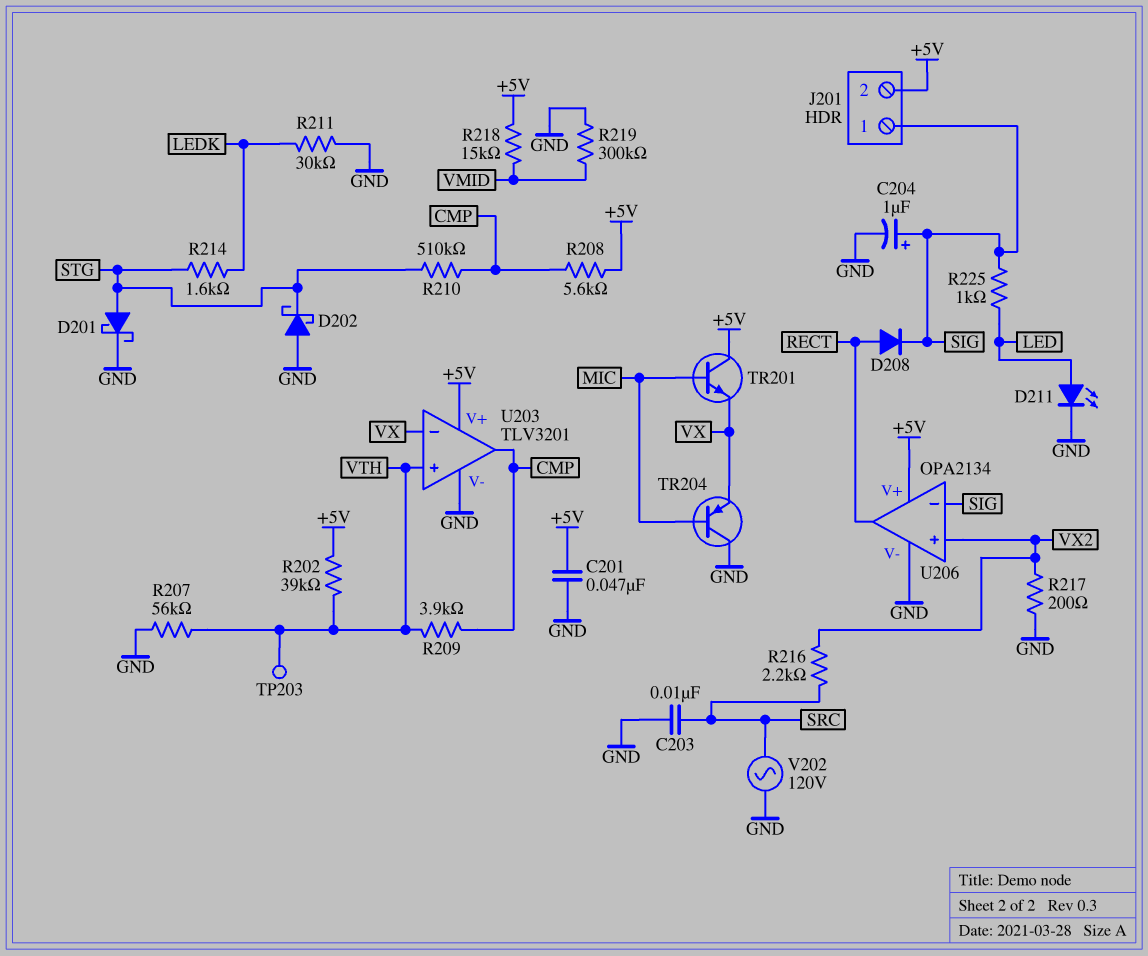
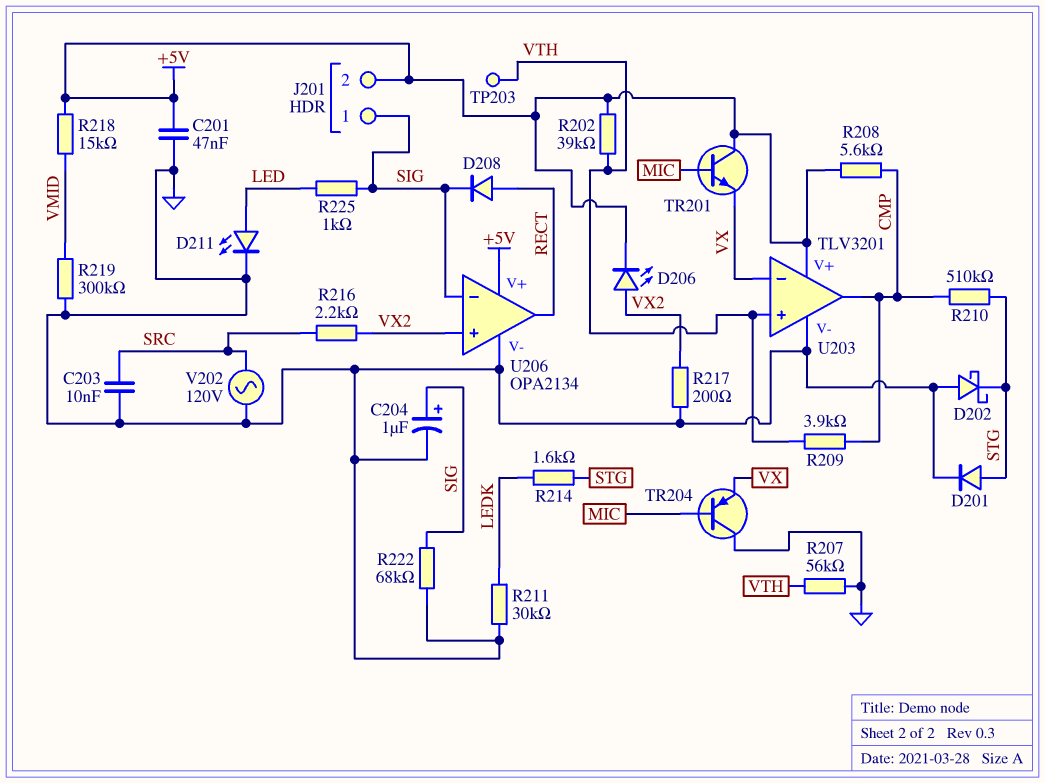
D201: schottky (A STG, K GND) -> diode (A STG, K GND)
D206: none -> LED (A VX2, K +5V)
R222: none -> 68k (GND, SIG)

